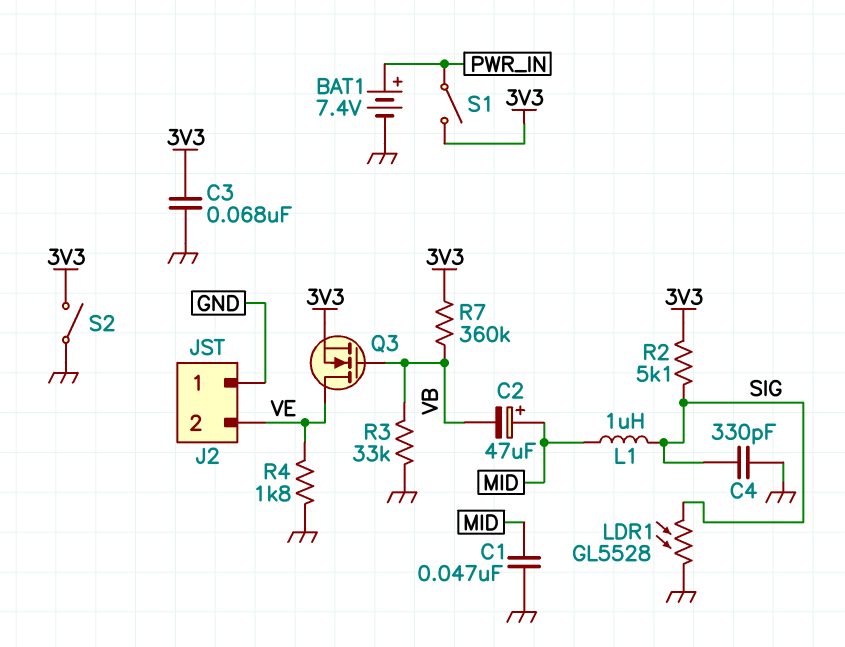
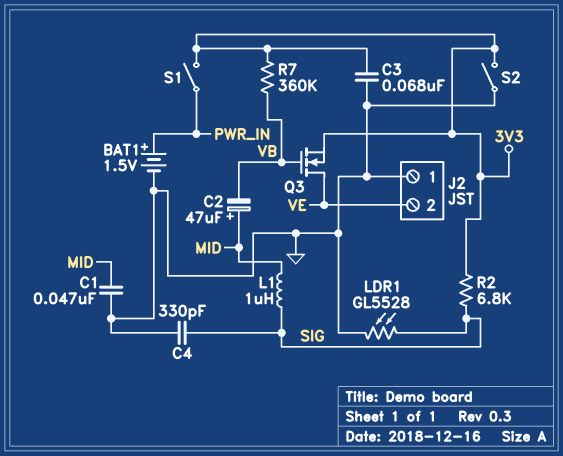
BAT1: 7.4V (plus PWR_IN, minus GND) -> 1.5V (plus PWR_IN, minus GND)
R2: 5.1k (3V3, SIG) -> 6.8k (3V3, SIG)
R3: 33k (GND, VB) -> none
R4: 1.8k (GND, VE) -> none

